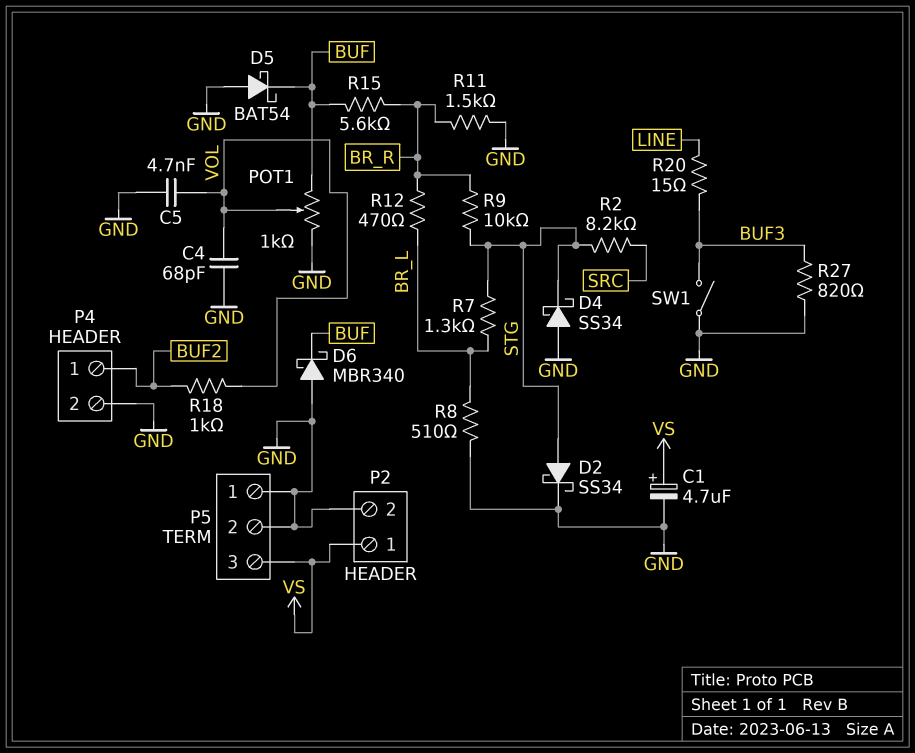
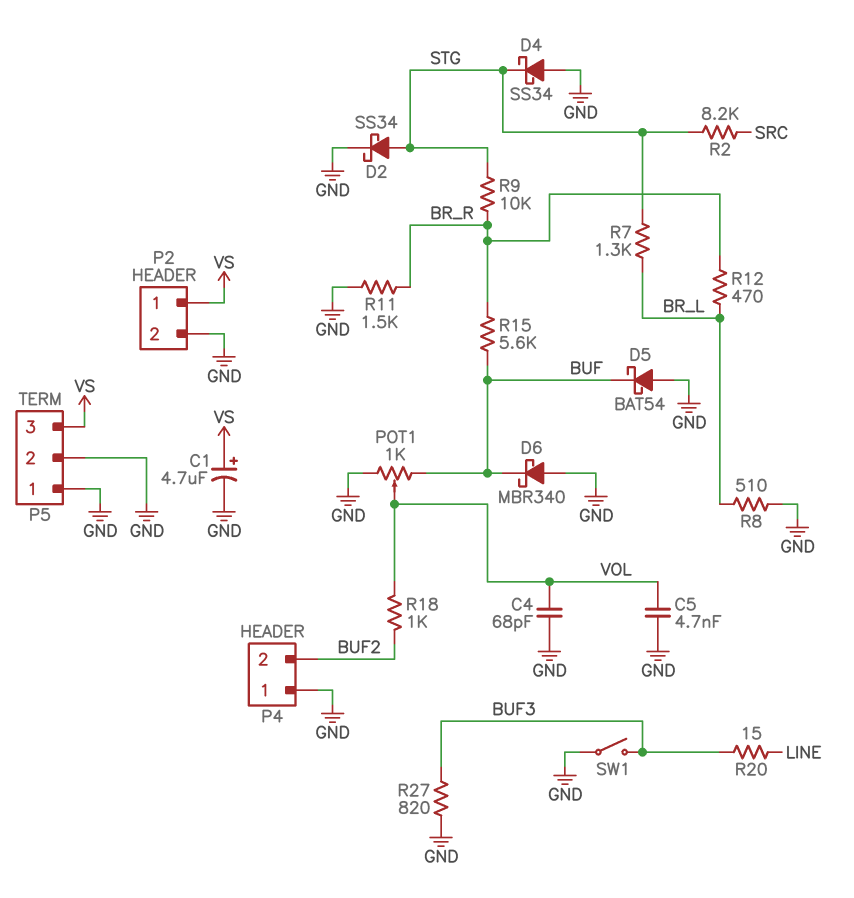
P4 pin 1: BUF2 -> GND
P4 pin 2: GND -> BUF2

